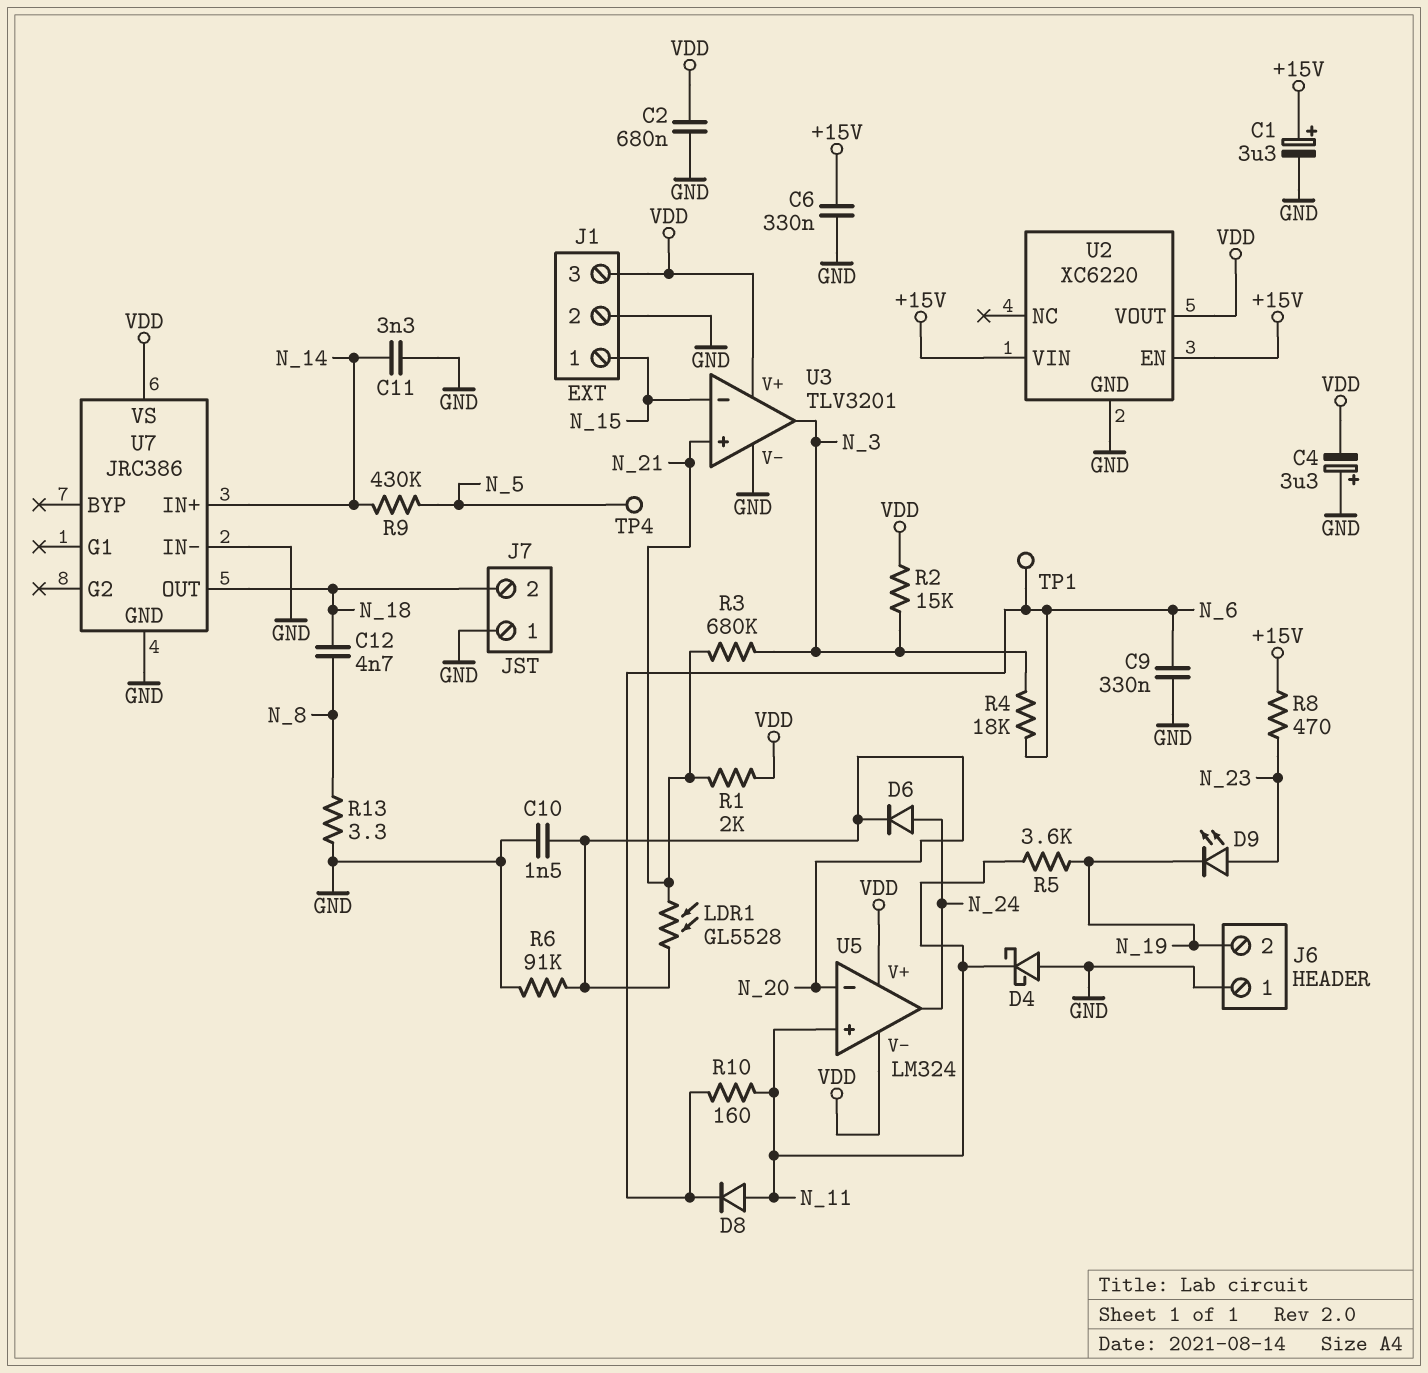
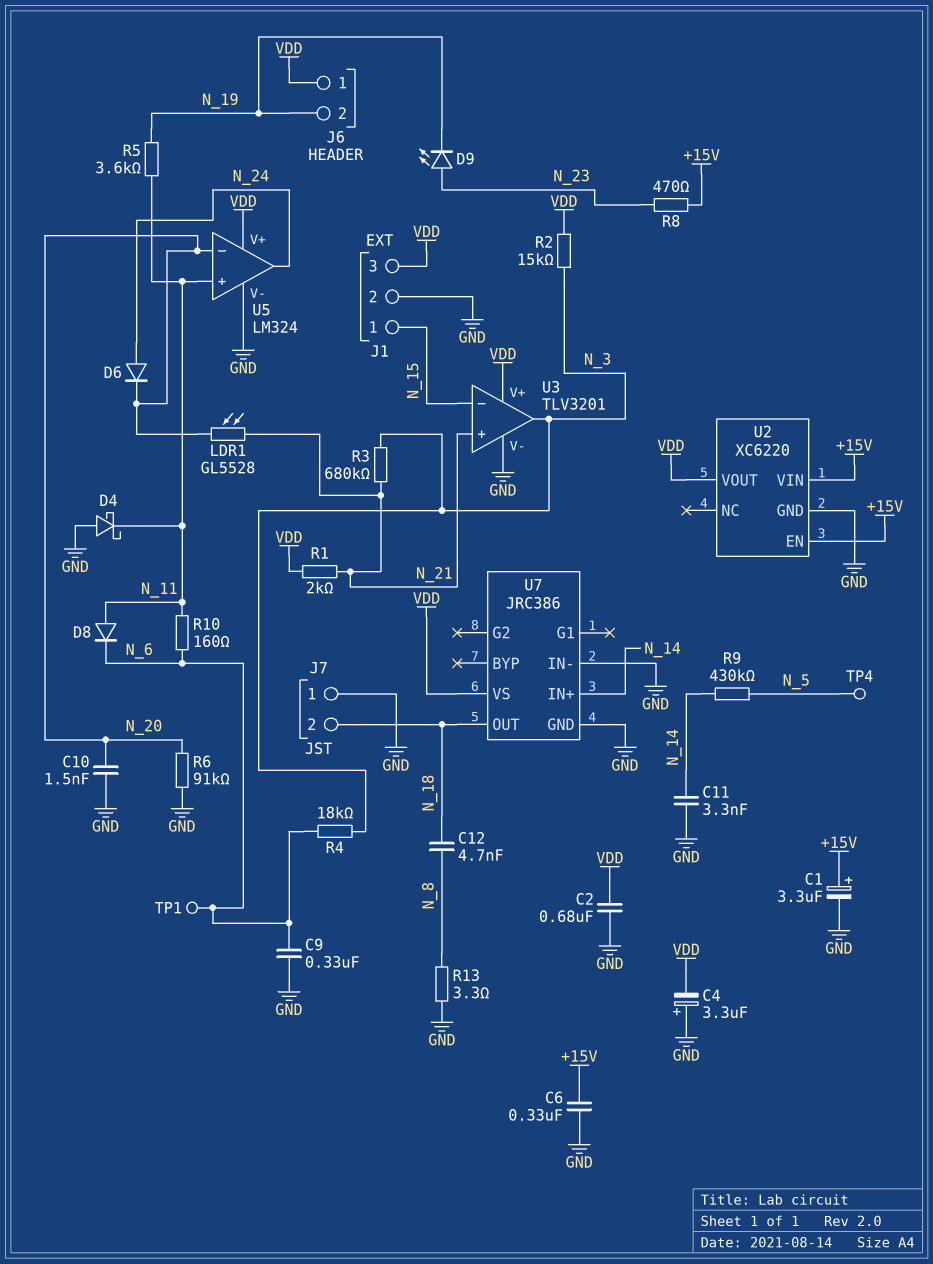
J6 pin 1: GND -> VDD
U5 pin V-: VDD -> GND

